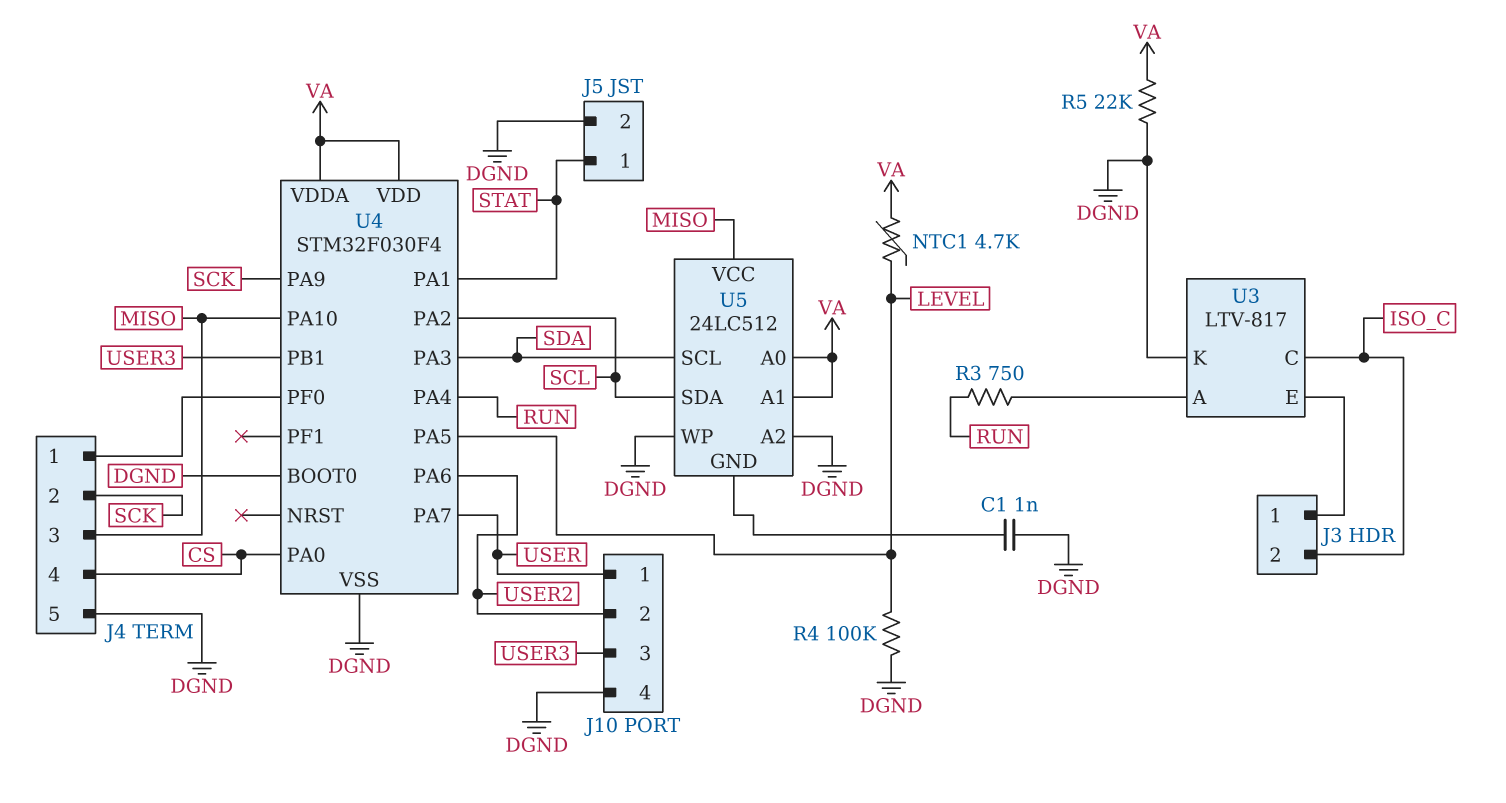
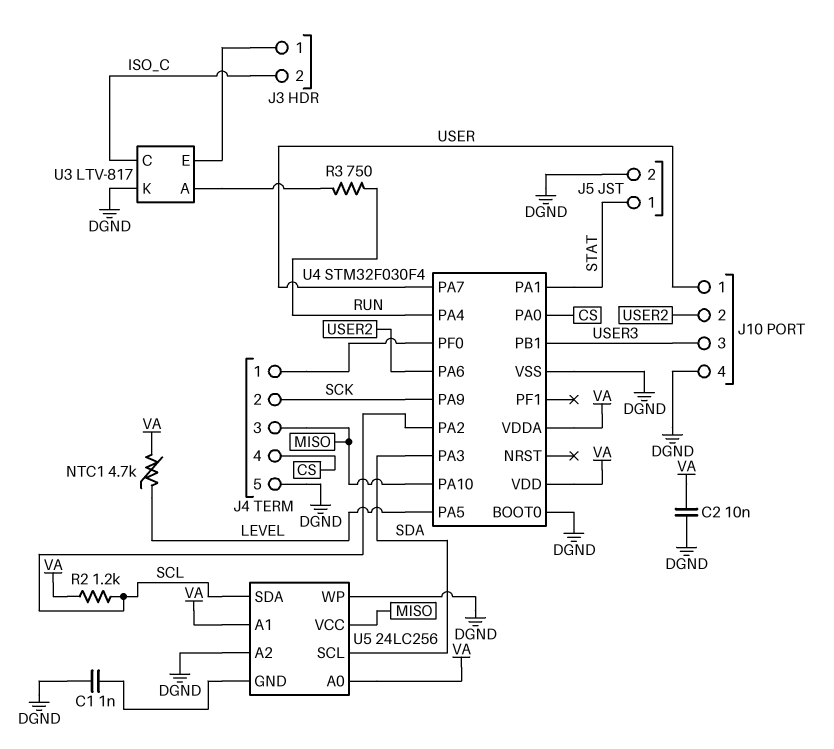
C2: none -> 10nF (DGND, VA)
R2: none -> 1.2k (SCL, VA)
R4: 100k (DGND, LEVEL) -> none
R5: 22k (DGND, VA) -> none
U5: 24LC512 -> 24LC256

